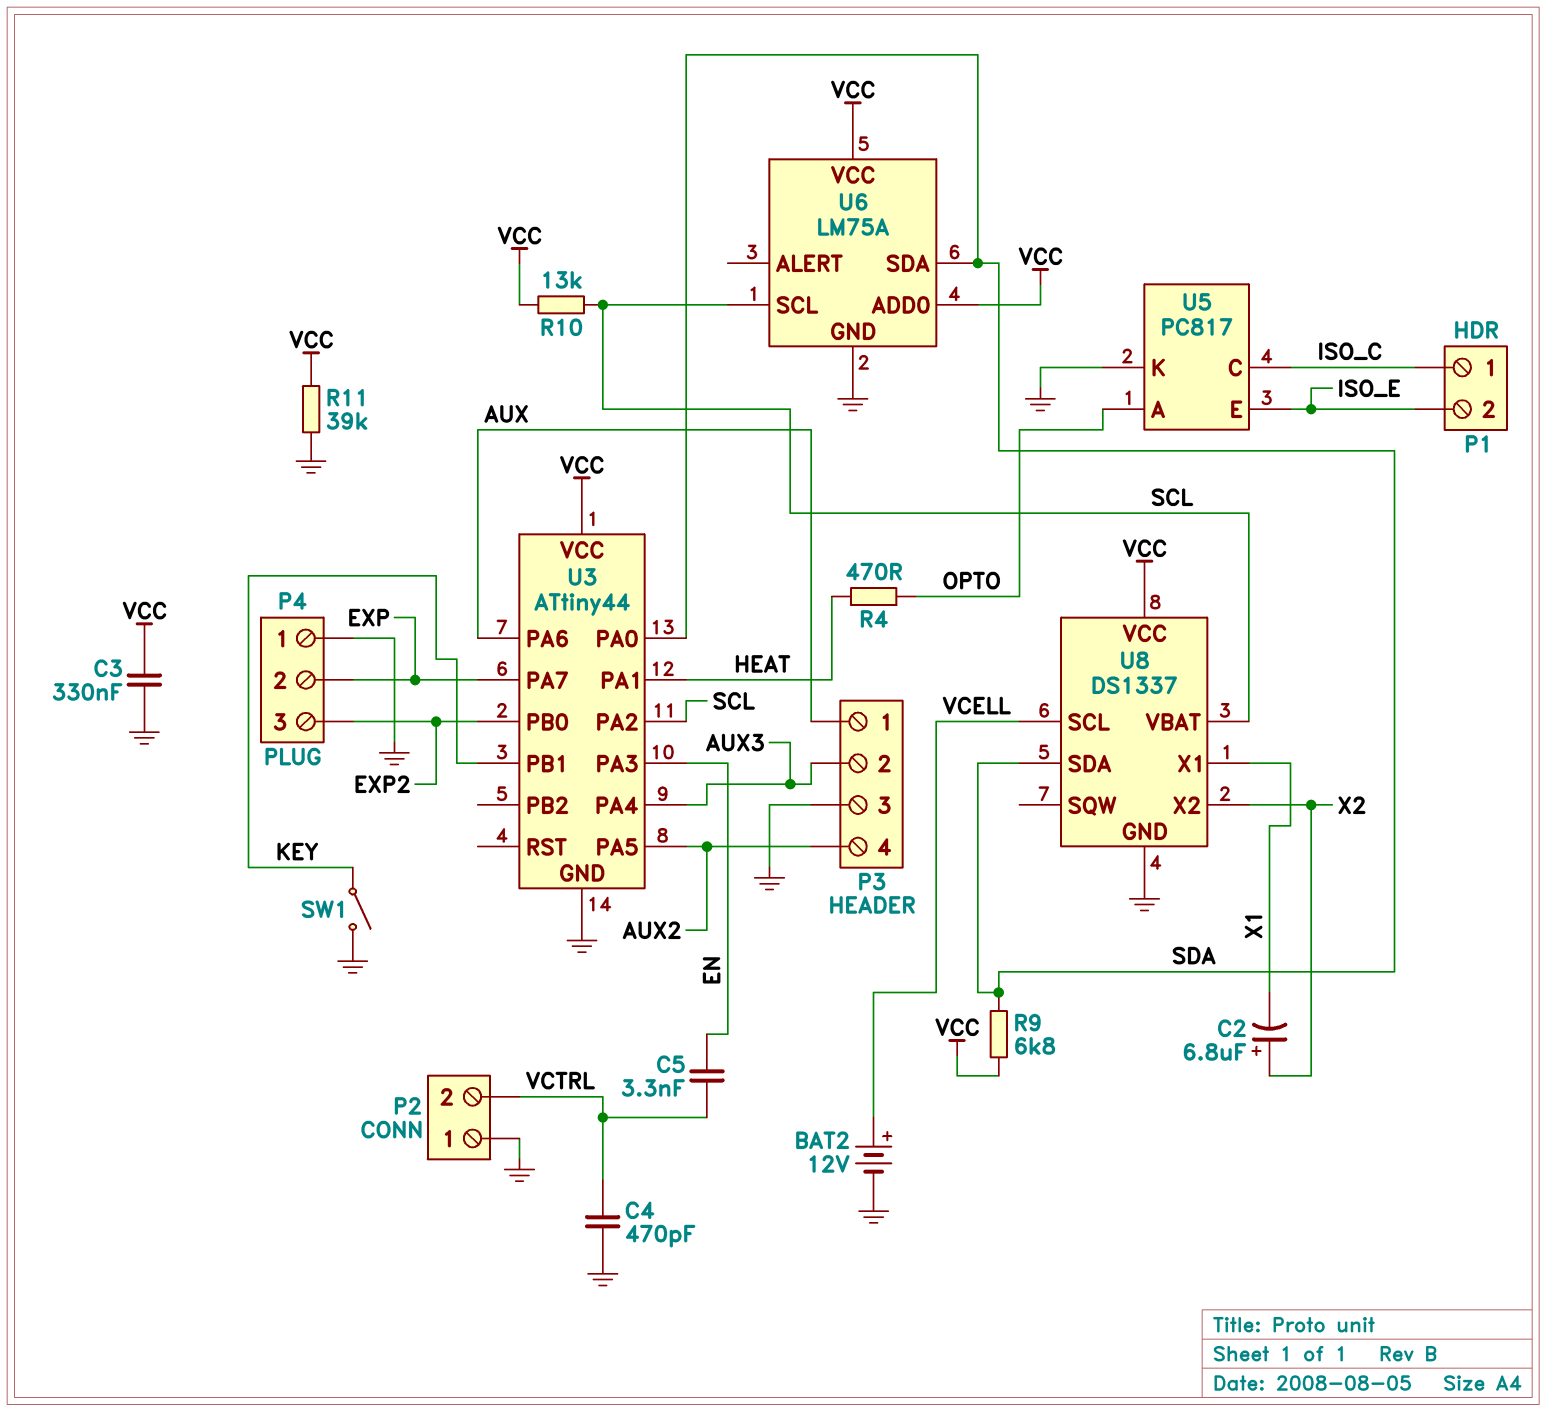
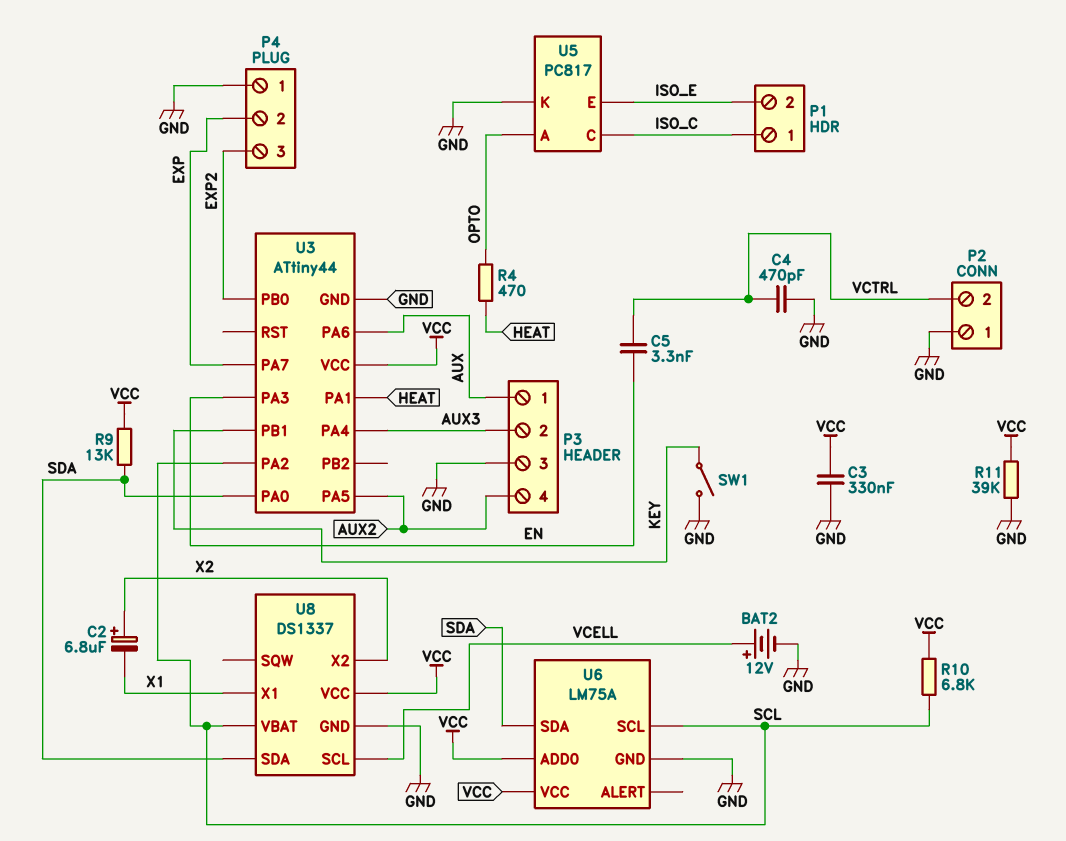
R9: 6.8k (SDA, VCC) -> 13k (SDA, VCC)
R10: 13k (SCL, VCC) -> 6.8k (SCL, VCC)

